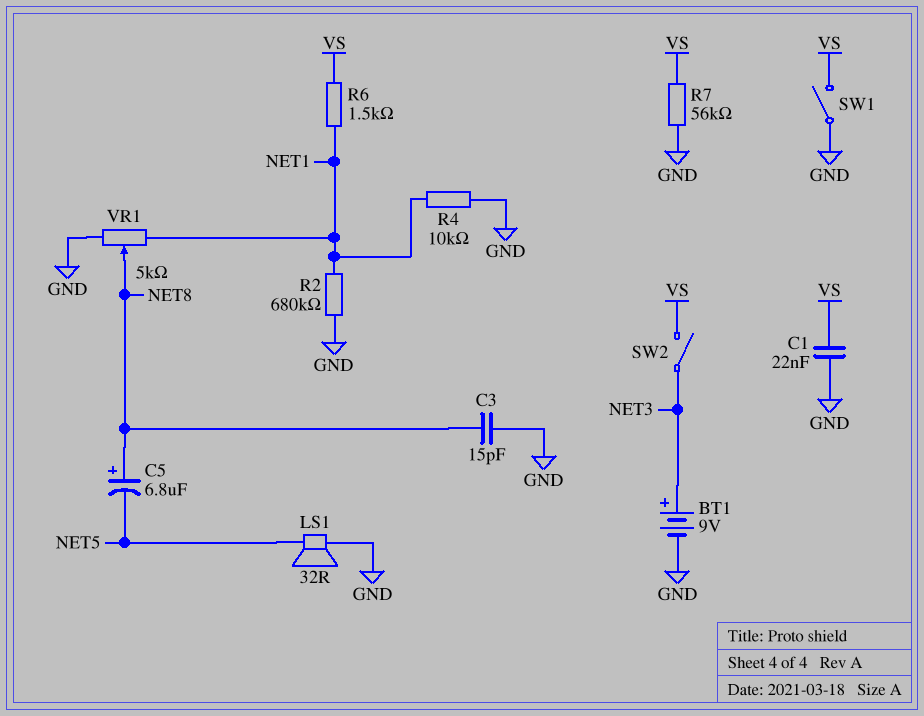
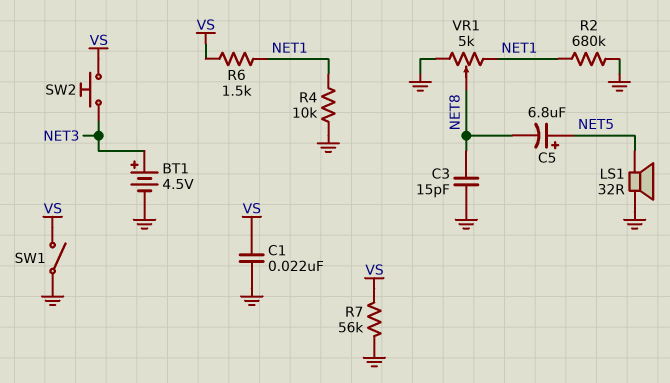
BT1: 9V (plus NET3, minus GND) -> 4.5V (plus NET3, minus GND)
C5: 6.8uF (plus NET8, minus NET5) -> 6.8uF (plus NET5, minus NET8)
SW2: switch (NET3, VS) -> button (NET3, VS)

